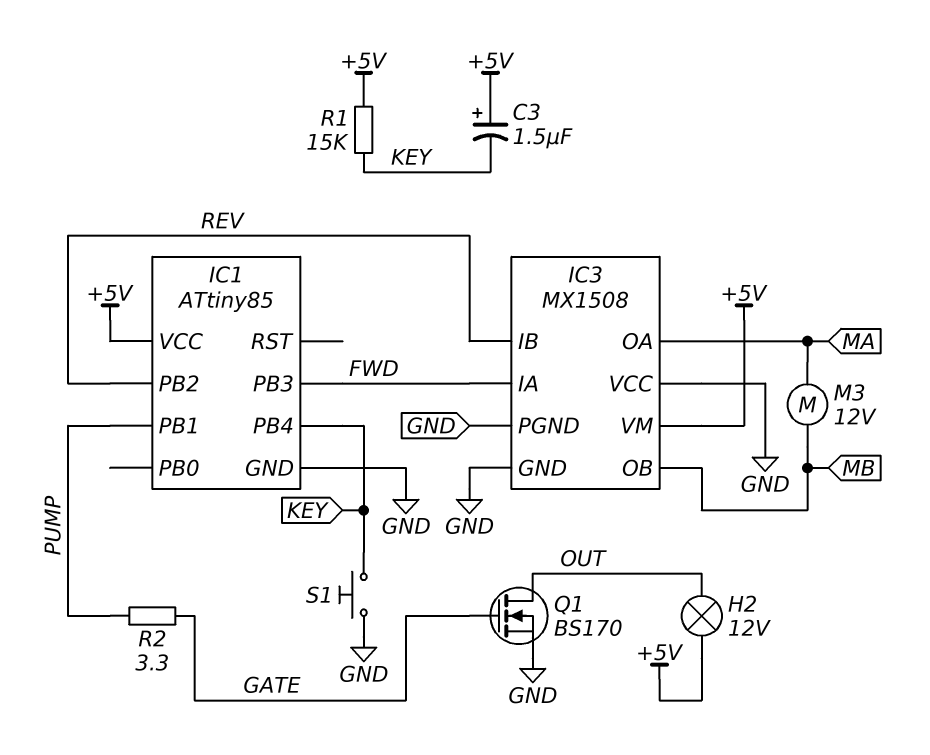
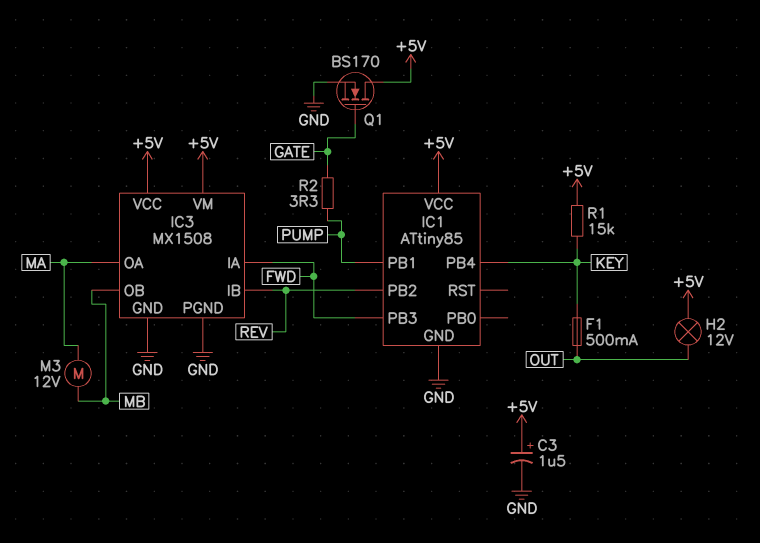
C3: 1.5uF (plus +5V, minus KEY) -> 1.5uF (plus +5V, minus GND)
F1: none -> 500mA (KEY, OUT)
IC3 pin VCC: GND -> +5V
Q1: NMOS BS170 (G GATE, D OUT, S GND) -> NMOS BS170 (G GATE, D +5V, S GND)
S1: button (GND, KEY) -> none

